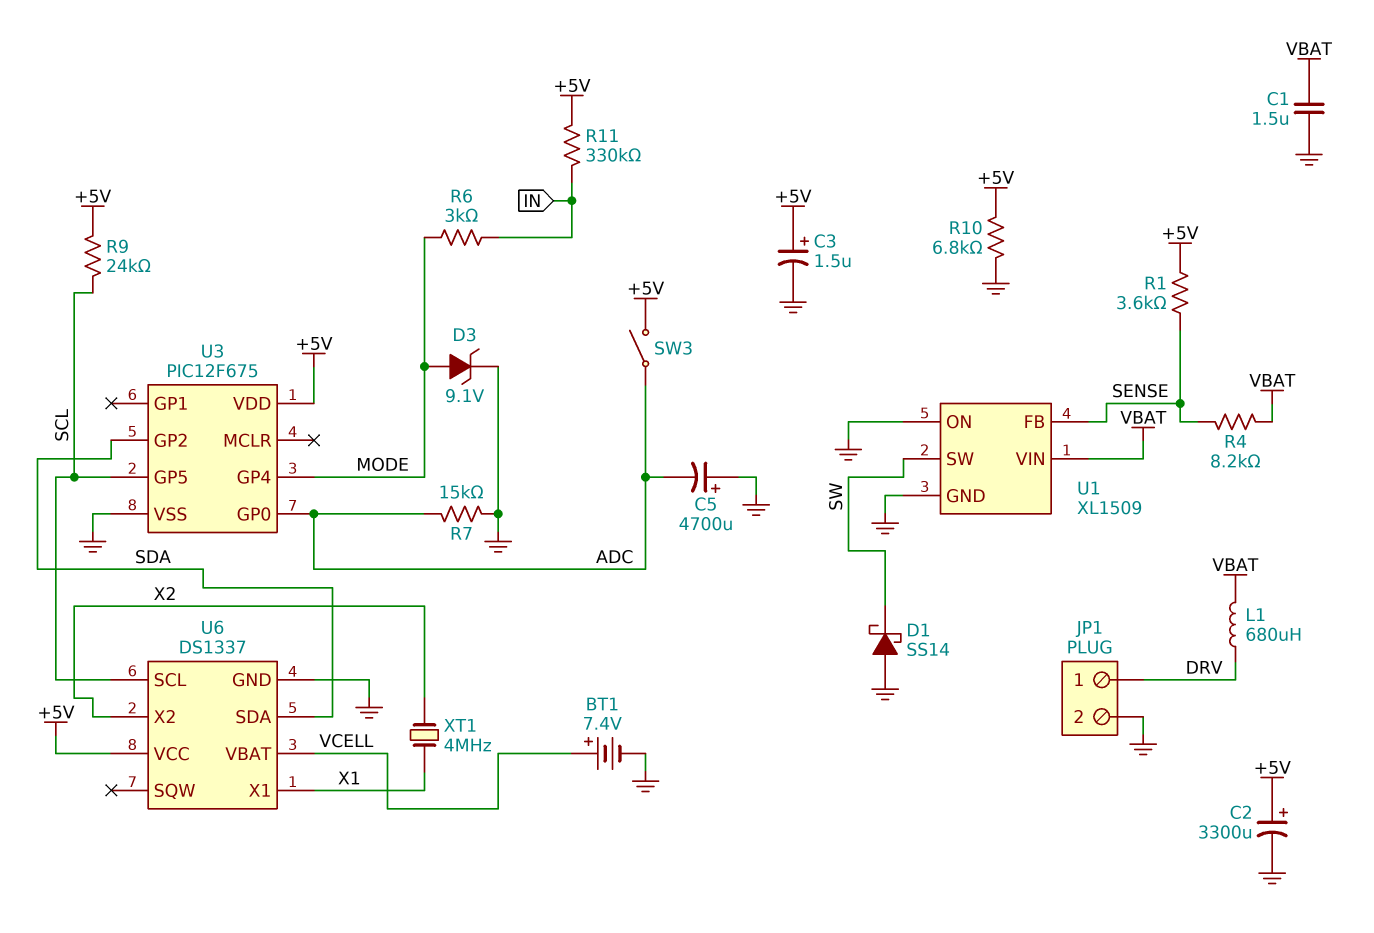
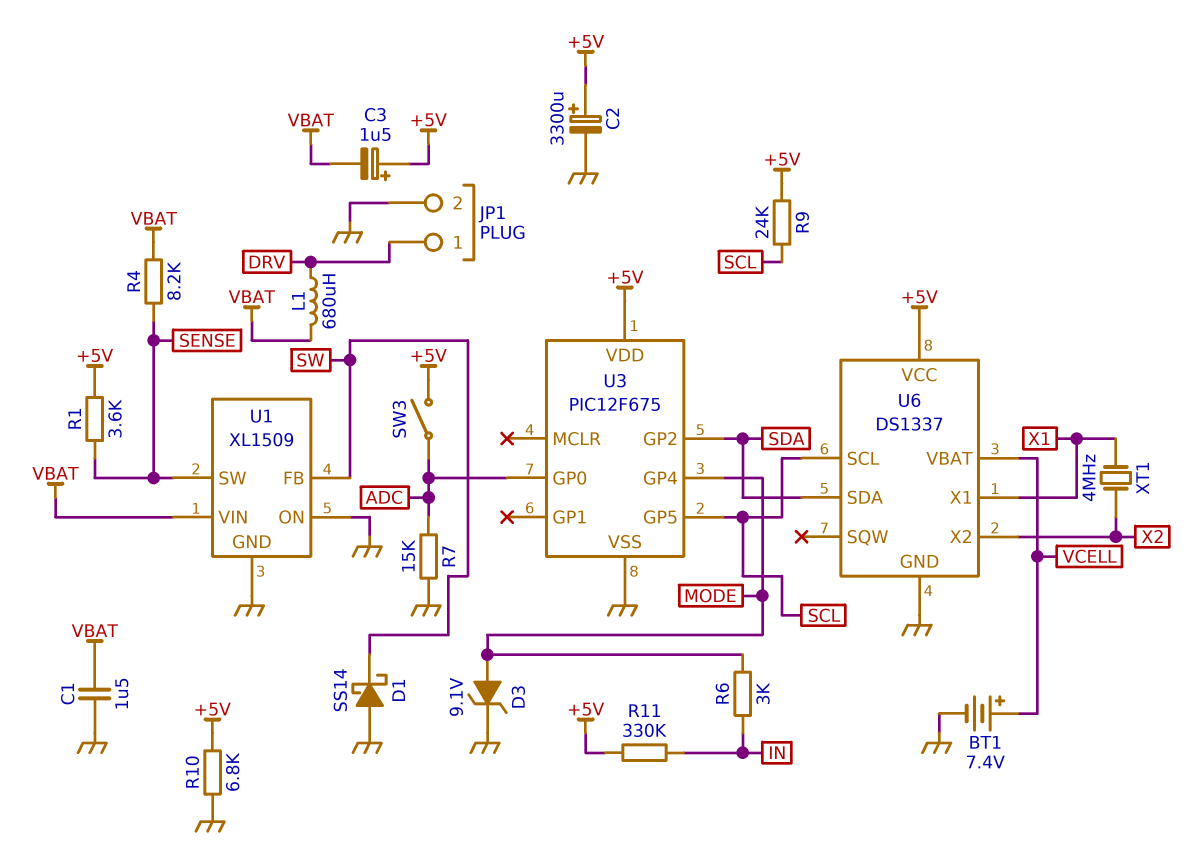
C3: 1.5uF (plus +5V, minus GND) -> 1.5uF (plus +5V, minus VBAT)
C5: 4700uF (plus GND, minus ADC) -> none
U1 pin FB: SENSE -> SW
U1 pin SW: SW -> SENSE

